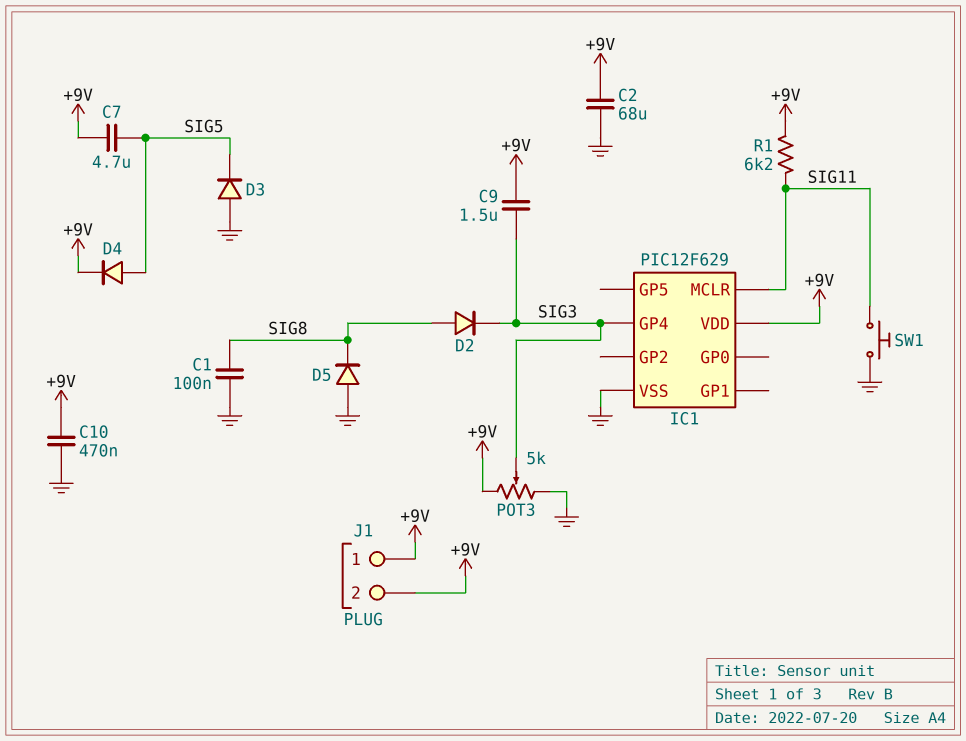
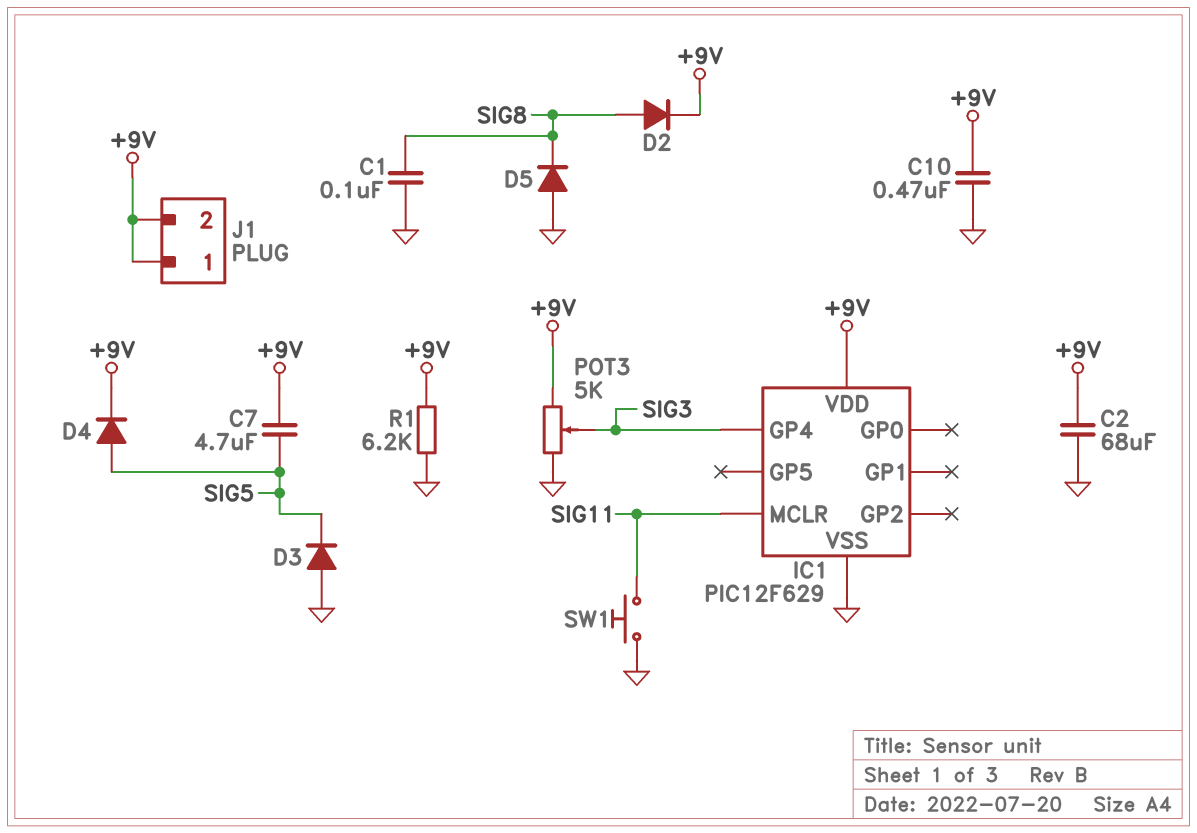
C9: 1.5uF (+9V, SIG3) -> none
D2: diode (A SIG8, K SIG3) -> diode (A SIG8, K +9V)
R1: 6.2k (+9V, SIG11) -> 6.2k (+9V, GND)

